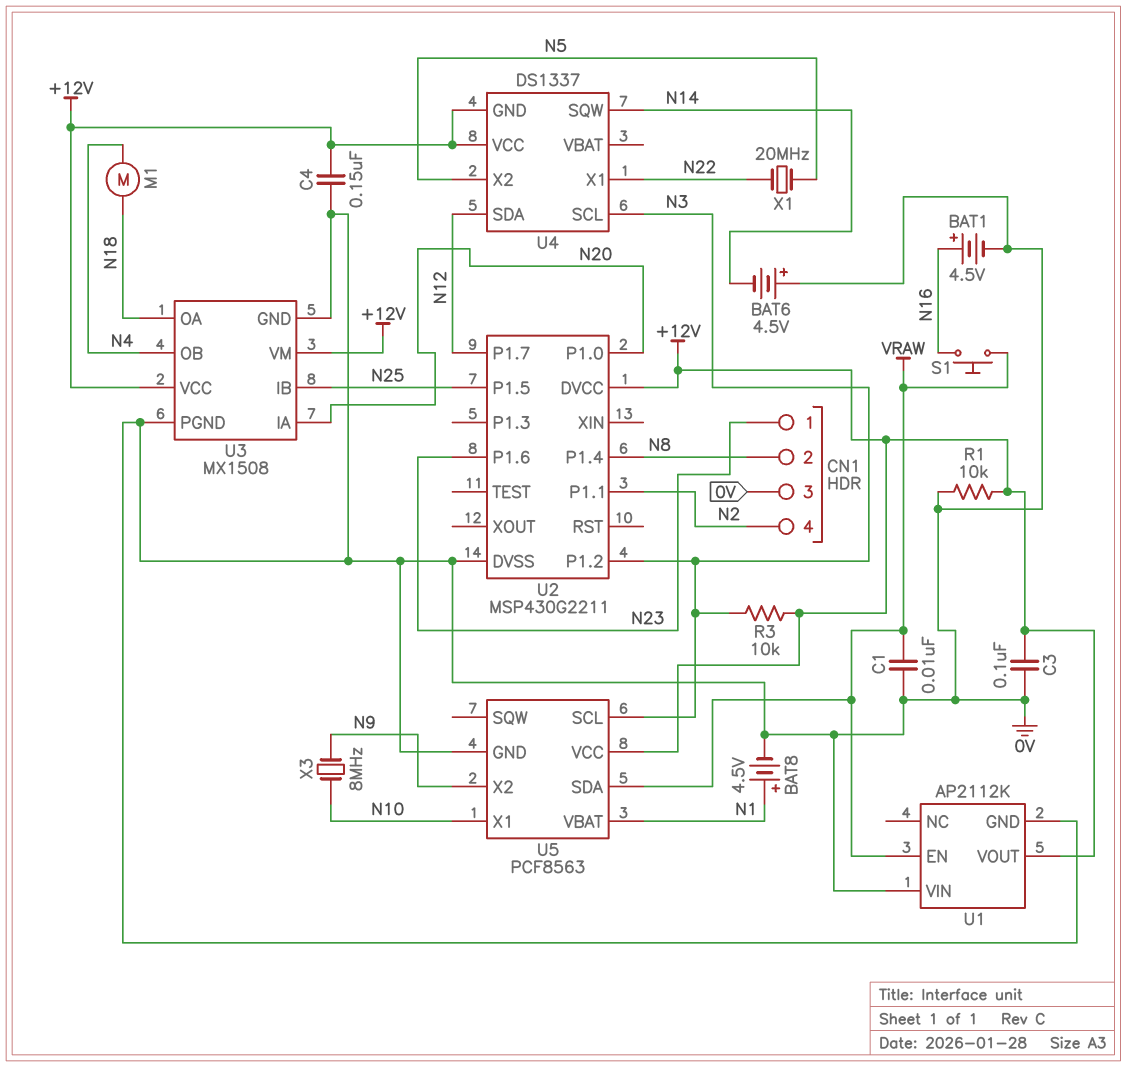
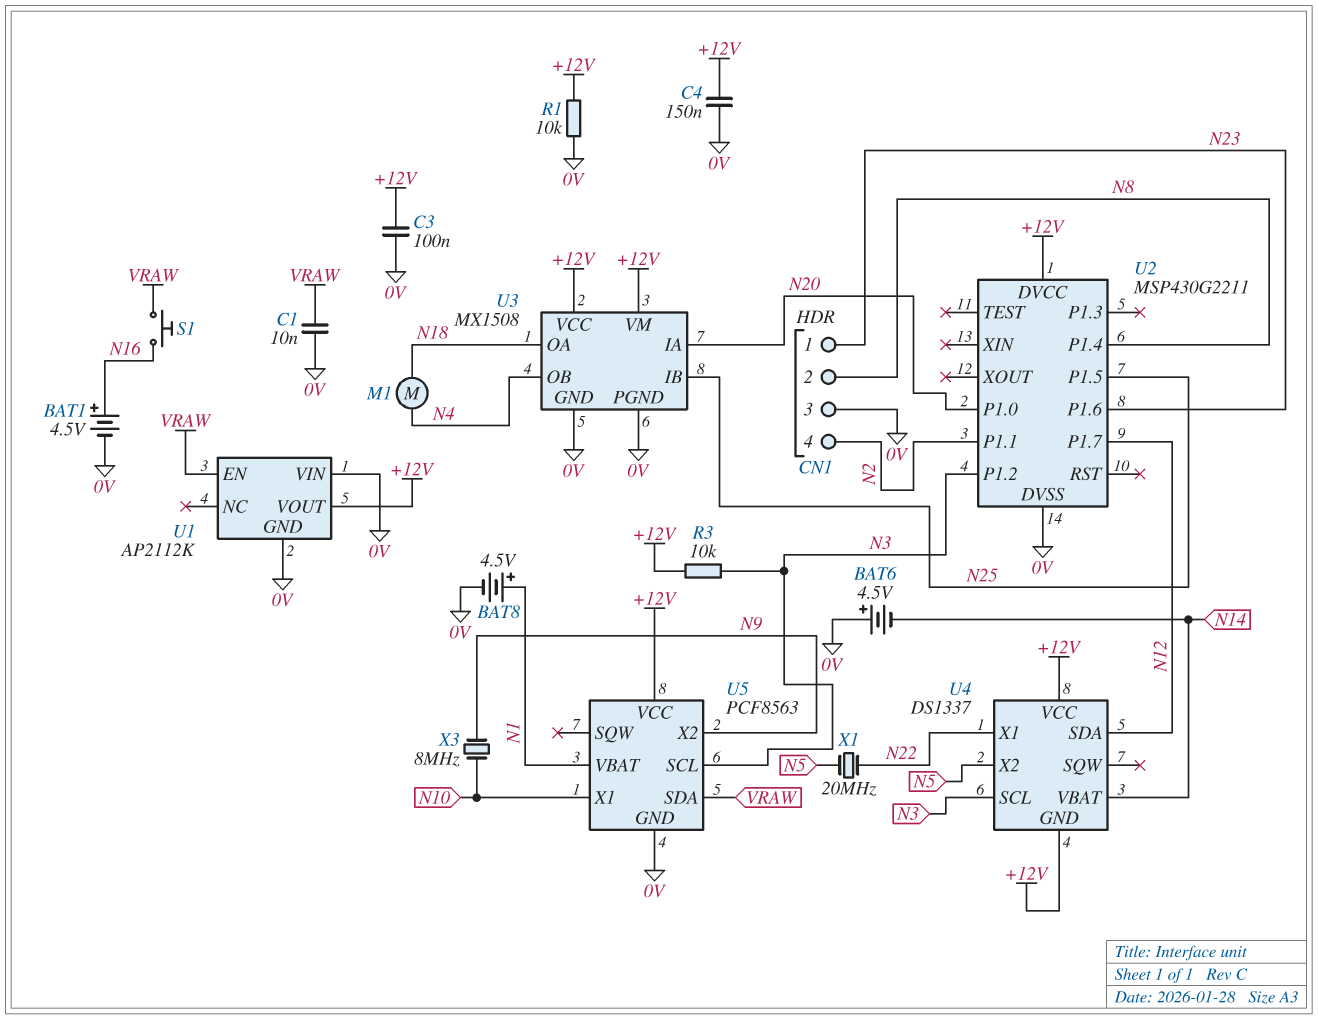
U4 pin SQW: N14 -> none
U4 pin VBAT: none -> N14

